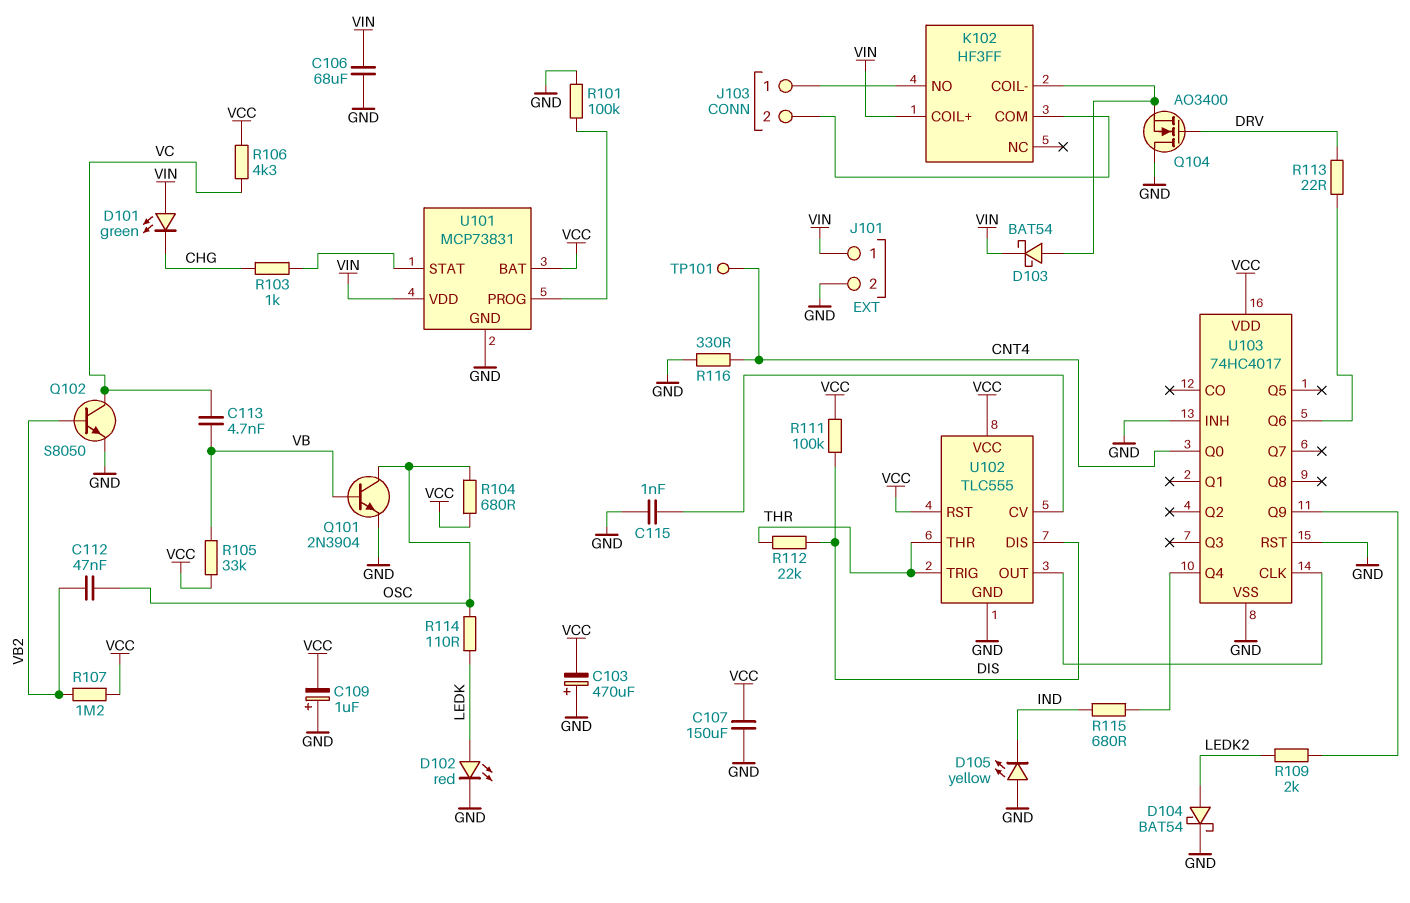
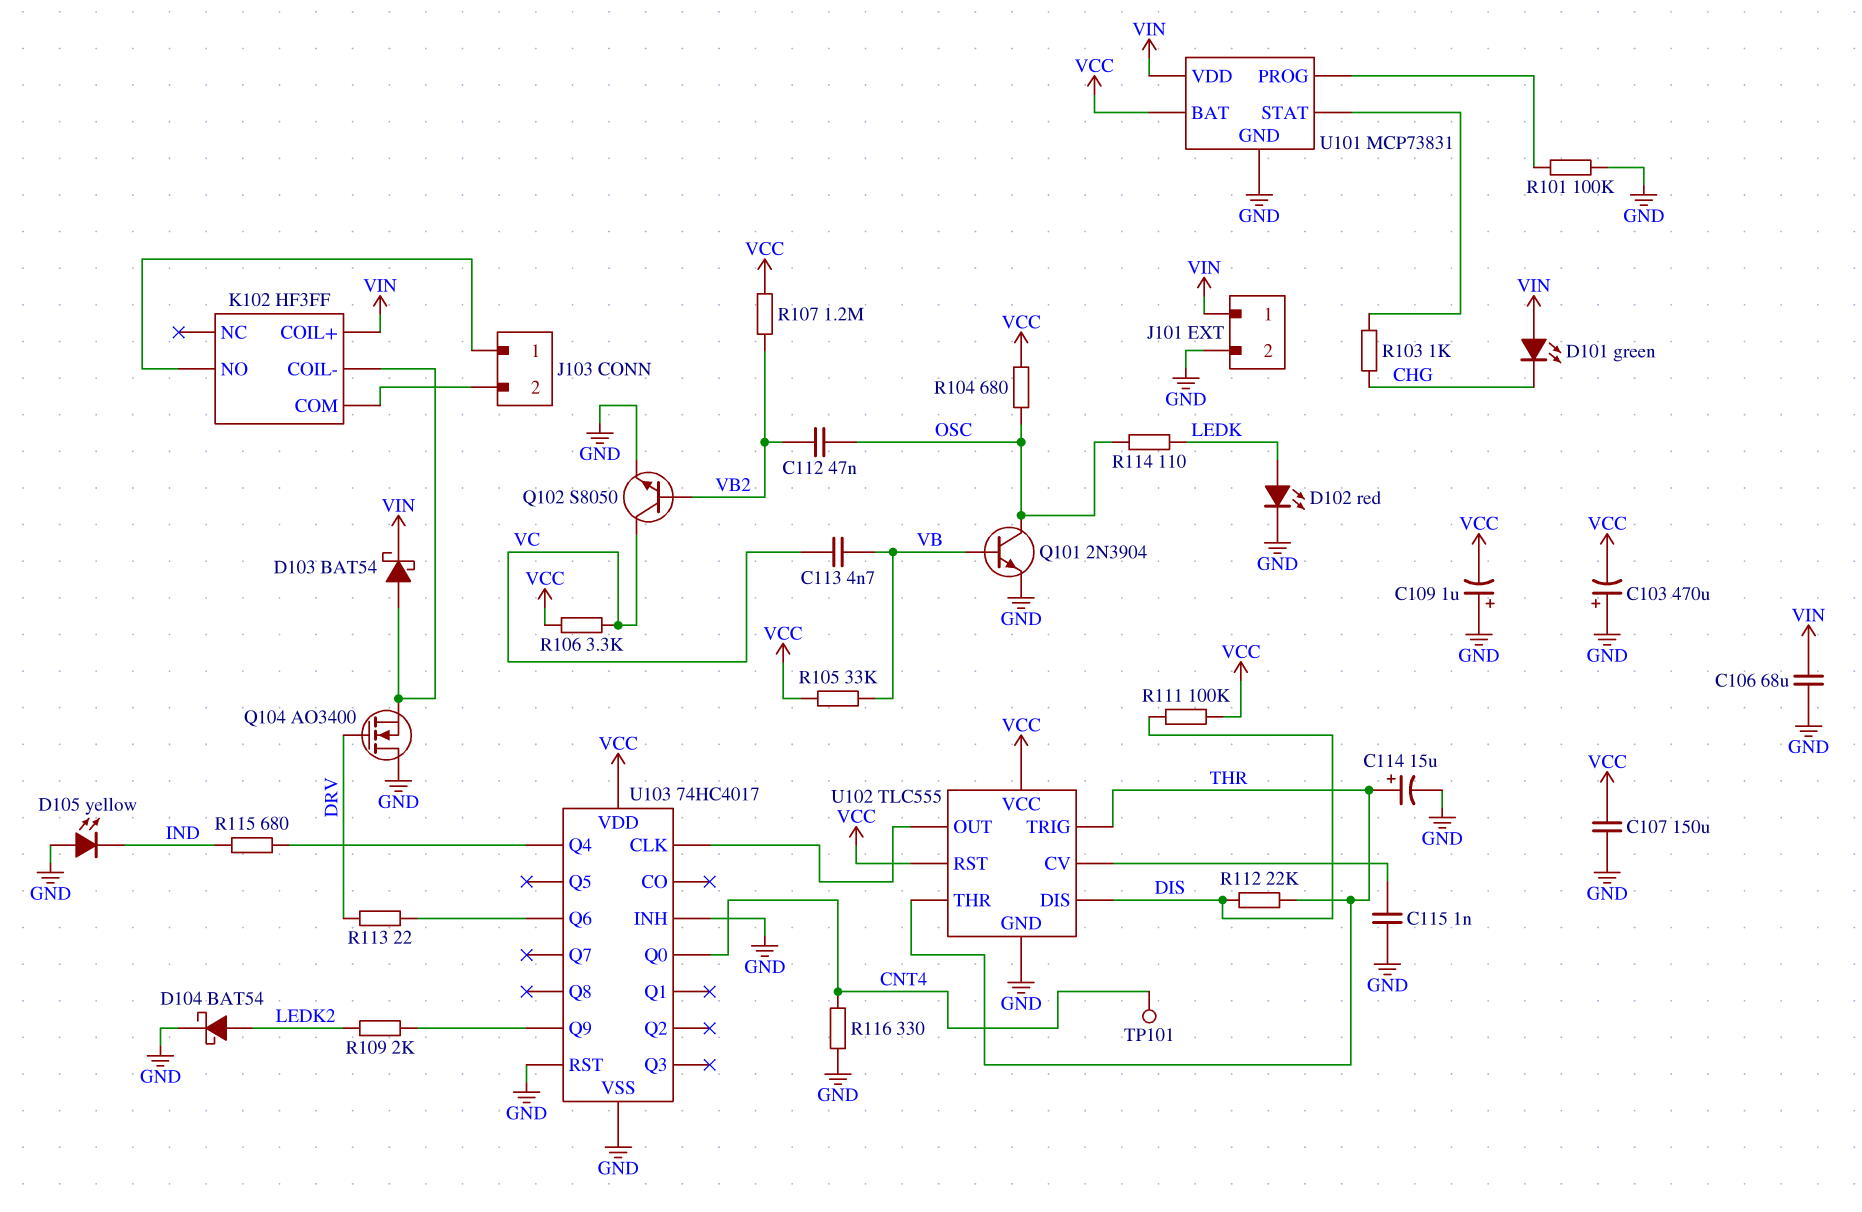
C114: none -> 15uF (plus THR, minus GND)
R106: 4.3k (VC, VCC) -> 3.3k (VC, VCC)

